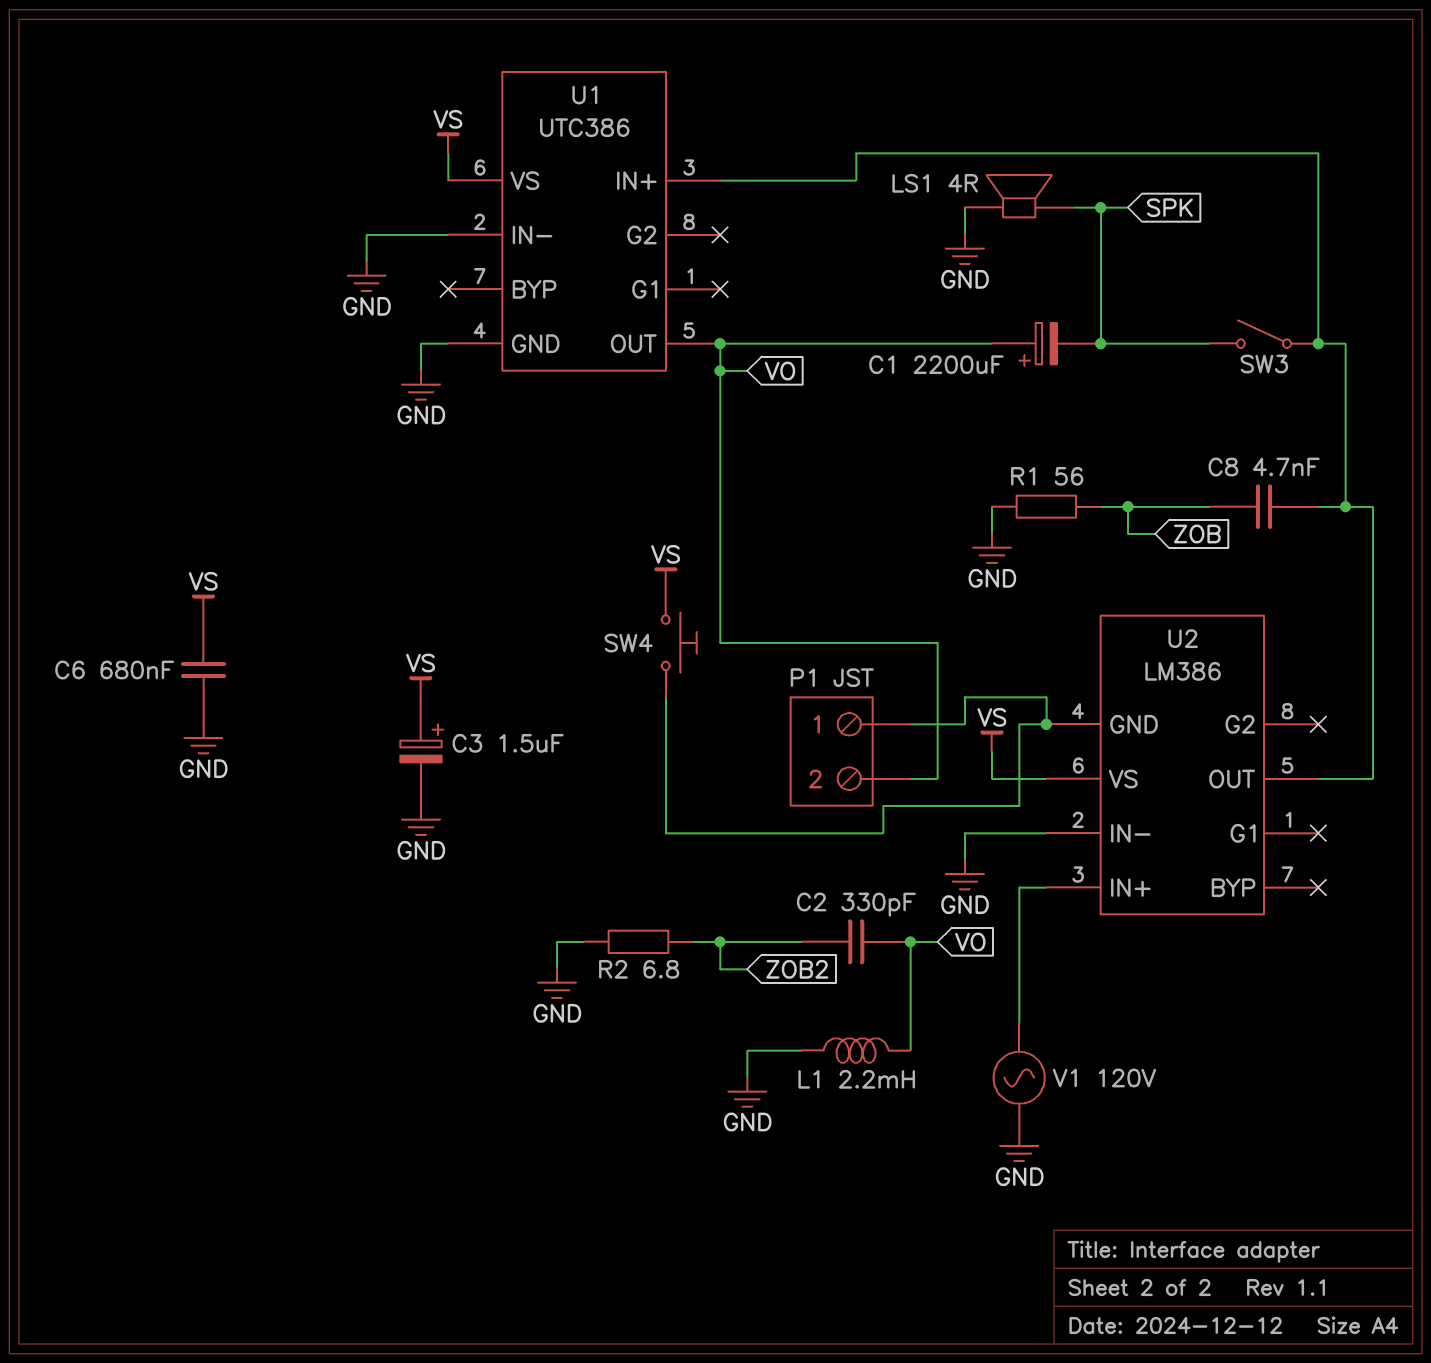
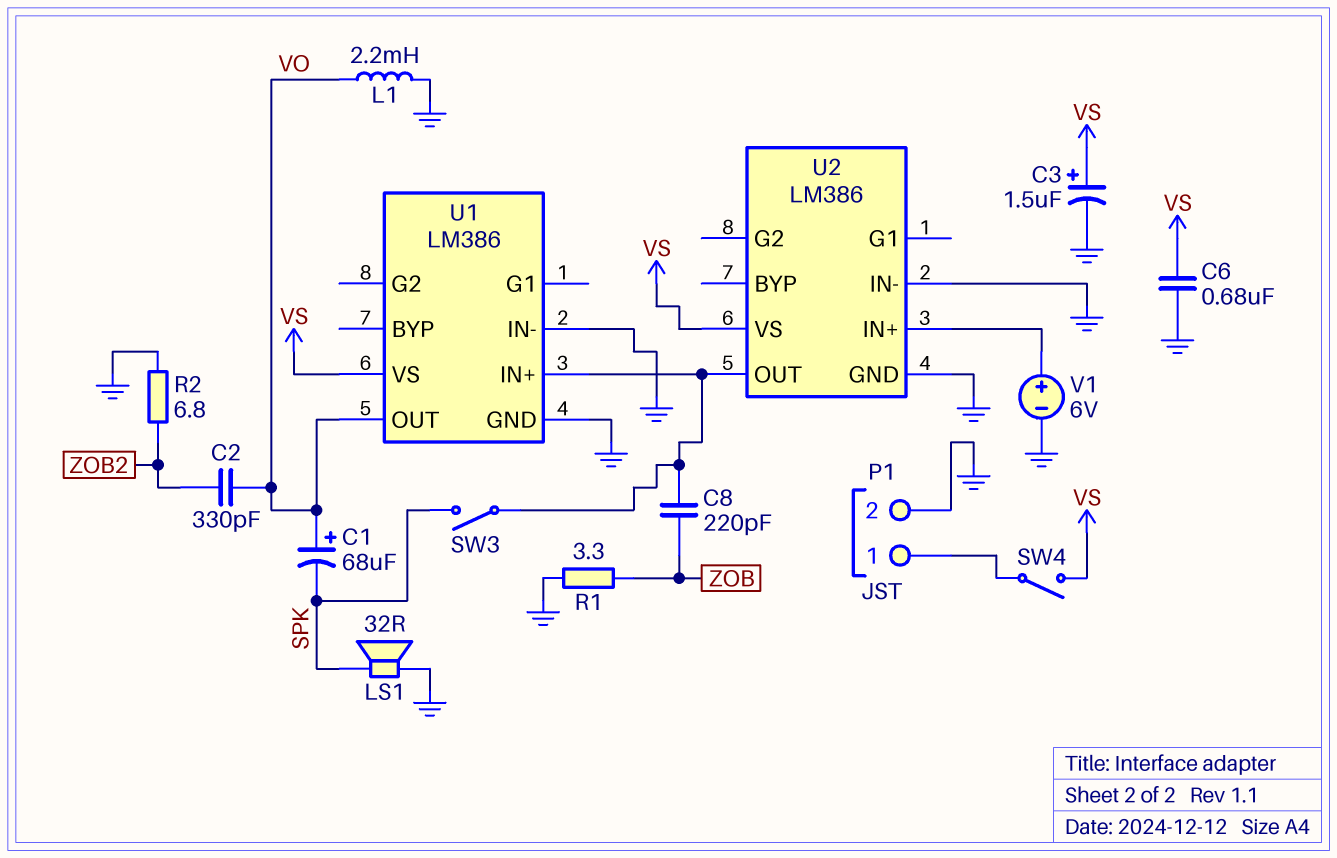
C1: 2200uF (plus VO, minus SPK) -> 68uF (plus VO, minus SPK)
C8: 4.7nF (U1/IN+, ZOB) -> 220pF (U1/IN+, ZOB)
LS1: speaker 4R (GND, SPK) -> speaker 32R (GND, SPK)
P1 pin 2: VO -> GND
R1: 56 (GND, ZOB) -> 3.3 (GND, ZOB)
SW4: button (P1/1, VS) -> switch (P1/1, VS)
U1: UTC386 -> LM386
U2 pin GND: P1/1 -> GND
V1: AC 120V (GND, U2/IN+) -> 6V (plus U2/IN+, minus GND)

